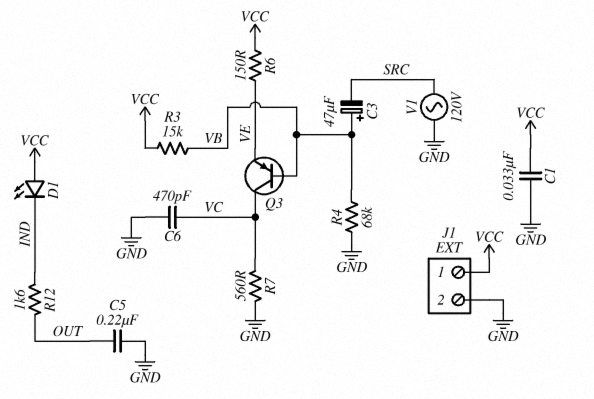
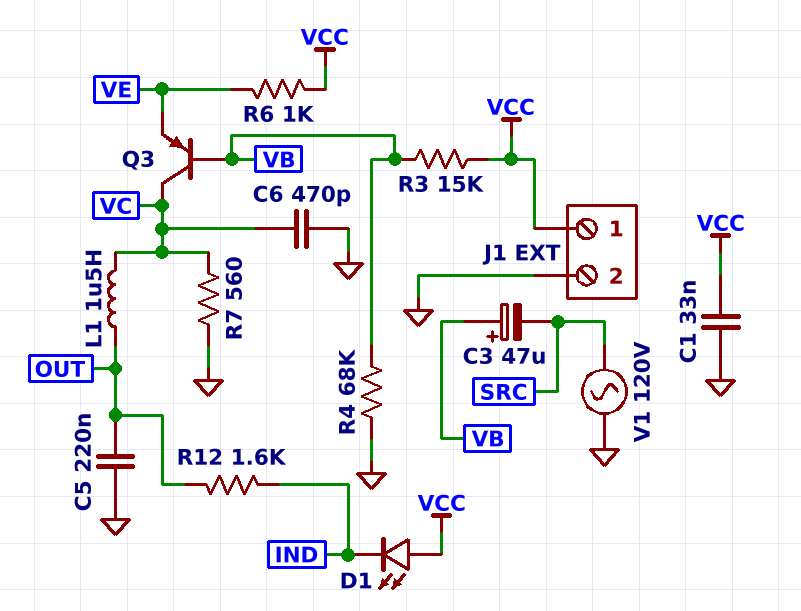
L1: none -> 1.5uH (OUT, VC)
R6: 150 (VCC, VE) -> 1k (VCC, VE)

